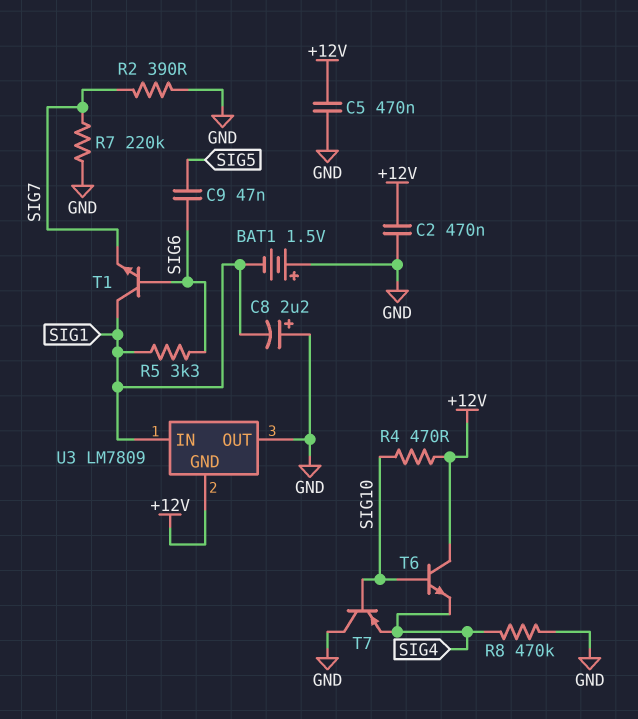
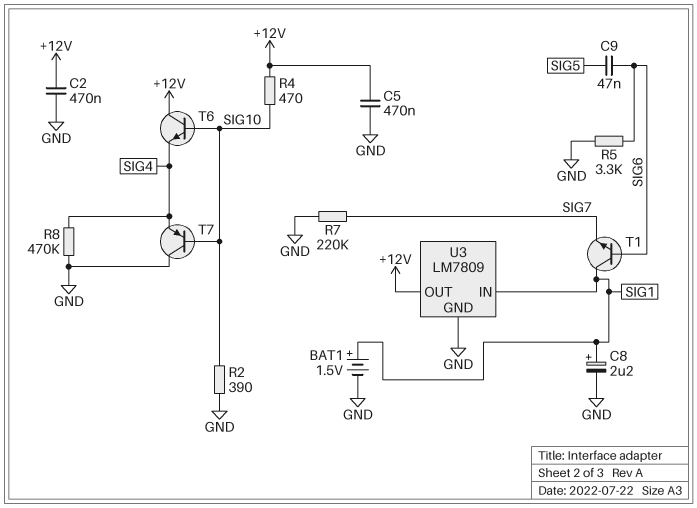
BAT1: 1.5V (plus GND, minus SIG1) -> 1.5V (plus SIG1, minus GND)
C8: 2.2uF (plus GND, minus SIG1) -> 2.2uF (plus SIG1, minus GND)
R2: 390 (GND, SIG7) -> 390 (GND, SIG10)
R5: 3.3k (SIG1, SIG6) -> 3.3k (GND, SIG6)
U3 pin GND: +12V -> GND
U3 pin OUT: GND -> +12V

